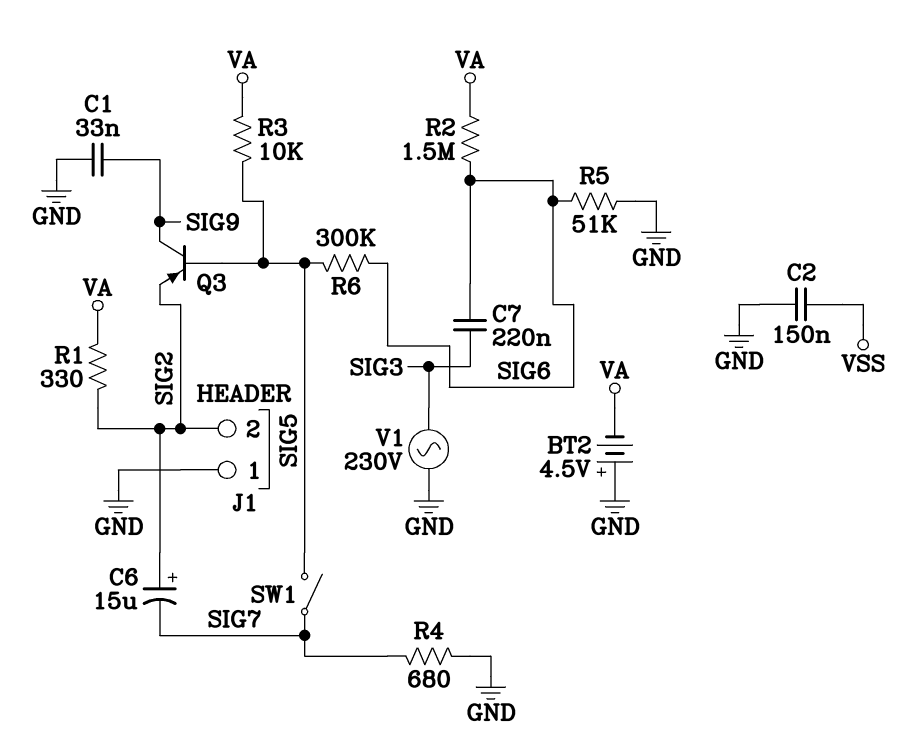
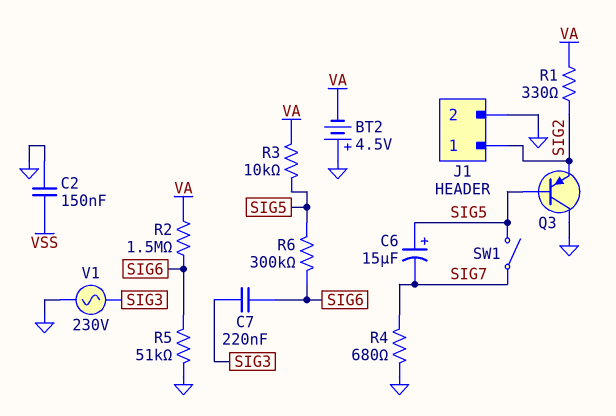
C1: 33nF (GND, SIG9) -> none
C6: 15uF (plus SIG2, minus SIG7) -> 15uF (plus SIG5, minus SIG7)
J1 pin 1: GND -> SIG2
J1 pin 2: SIG2 -> GND
Q3: PNP (B SIG5, C SIG9, E SIG2) -> PNP (B SIG5, C GND, E SIG2)

